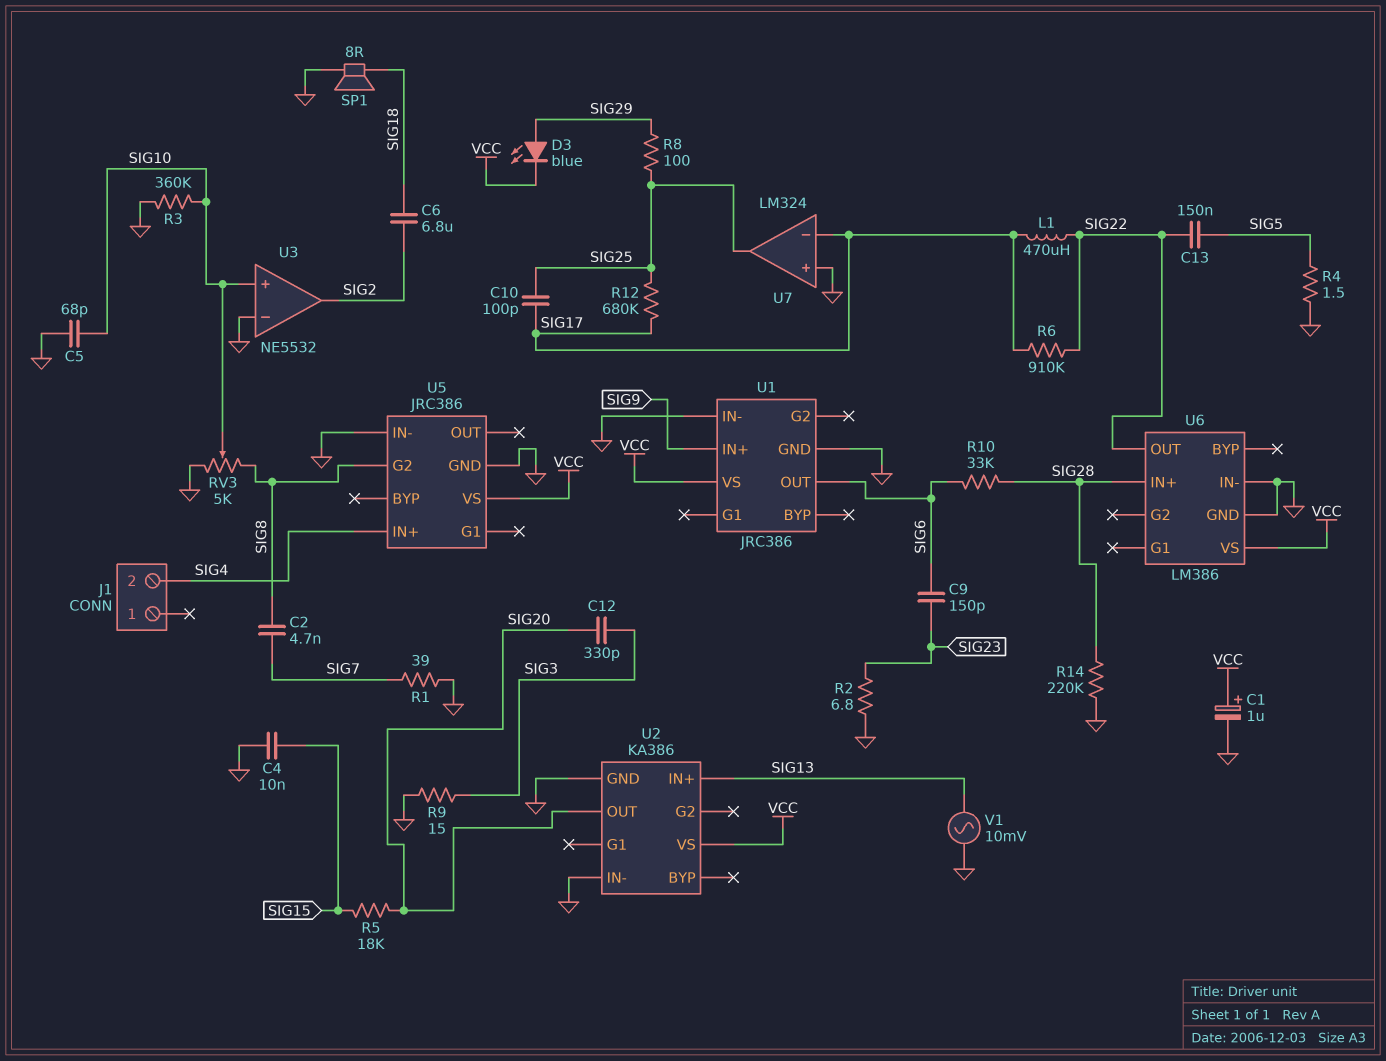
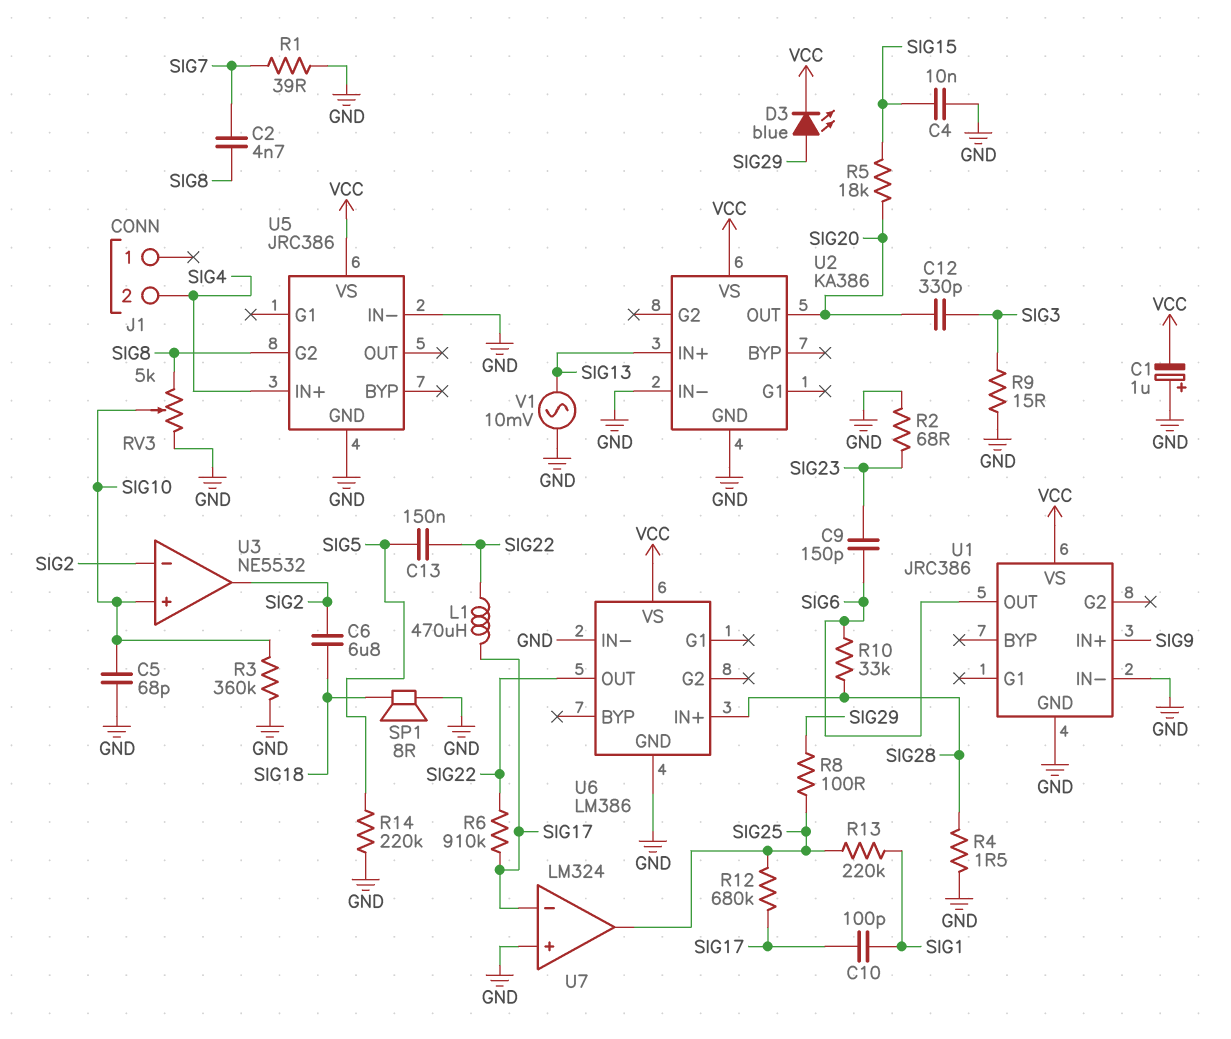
C1: 1uF (plus VCC, minus GND) -> 1uF (plus GND, minus VCC)
C10: 100pF (SIG17, SIG25) -> 100pF (SIG1, SIG17)
R2: 6.8 (GND, SIG23) -> 68 (GND, SIG23)
R4: 1.5 (GND, SIG5) -> 1.5 (GND, SIG28)
R13: none -> 220k (SIG1, SIG25)
R14: 220k (GND, SIG28) -> 220k (GND, SIG5)
U3 pin in-: GND -> SIG2

